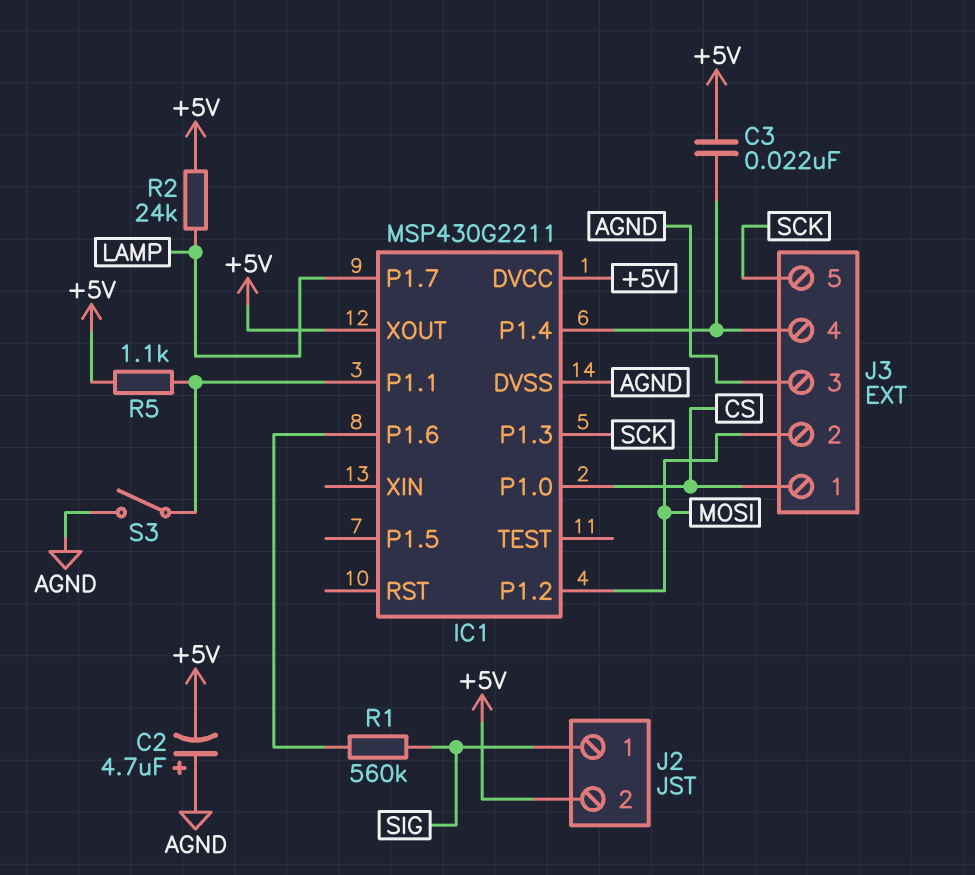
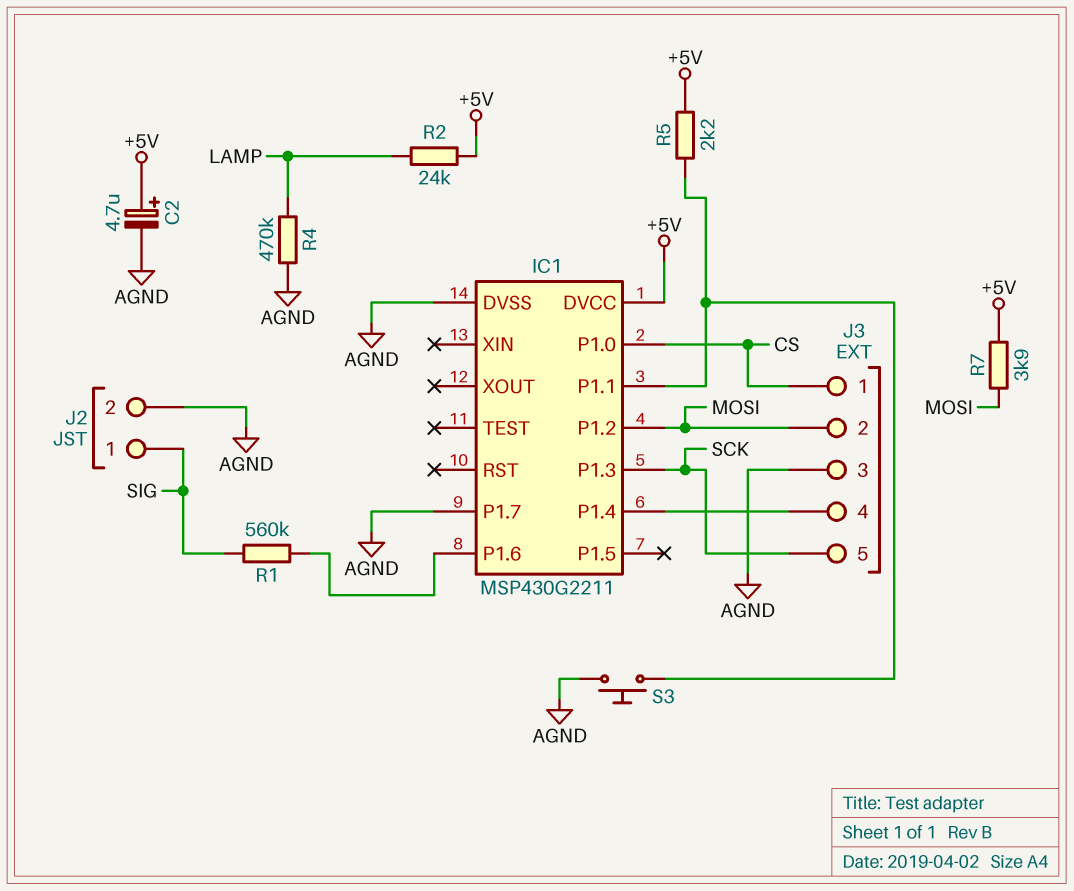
C2: 4.7uF (plus AGND, minus +5V) -> 4.7uF (plus +5V, minus AGND)
C3: 22nF (+5V, IC1/P1.4) -> none
IC1 pin P1.7: LAMP -> AGND
IC1 pin XOUT: +5V -> none
J2 pin 2: +5V -> AGND
R4: none -> 470k (AGND, LAMP)
R5: 1.1k (+5V, IC1/P1.1) -> 2.2k (+5V, IC1/P1.1)
R7: none -> 3.9k (+5V, MOSI)
S3: switch (AGND, IC1/P1.1) -> button (AGND, IC1/P1.1)

